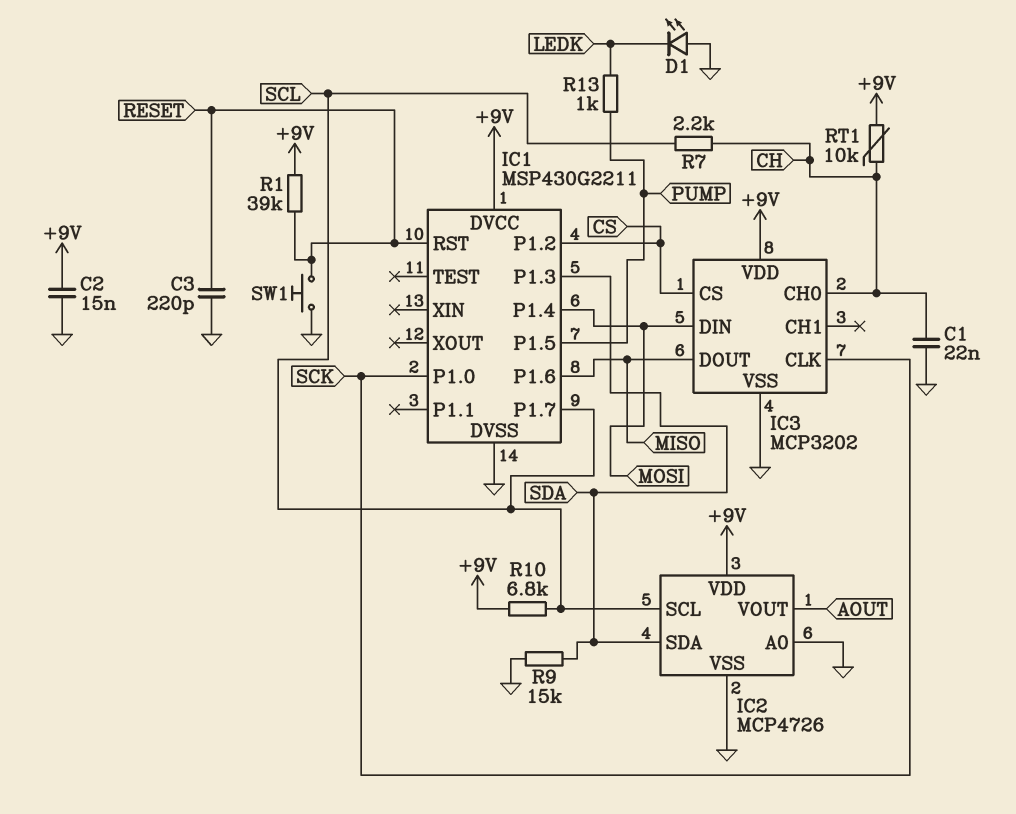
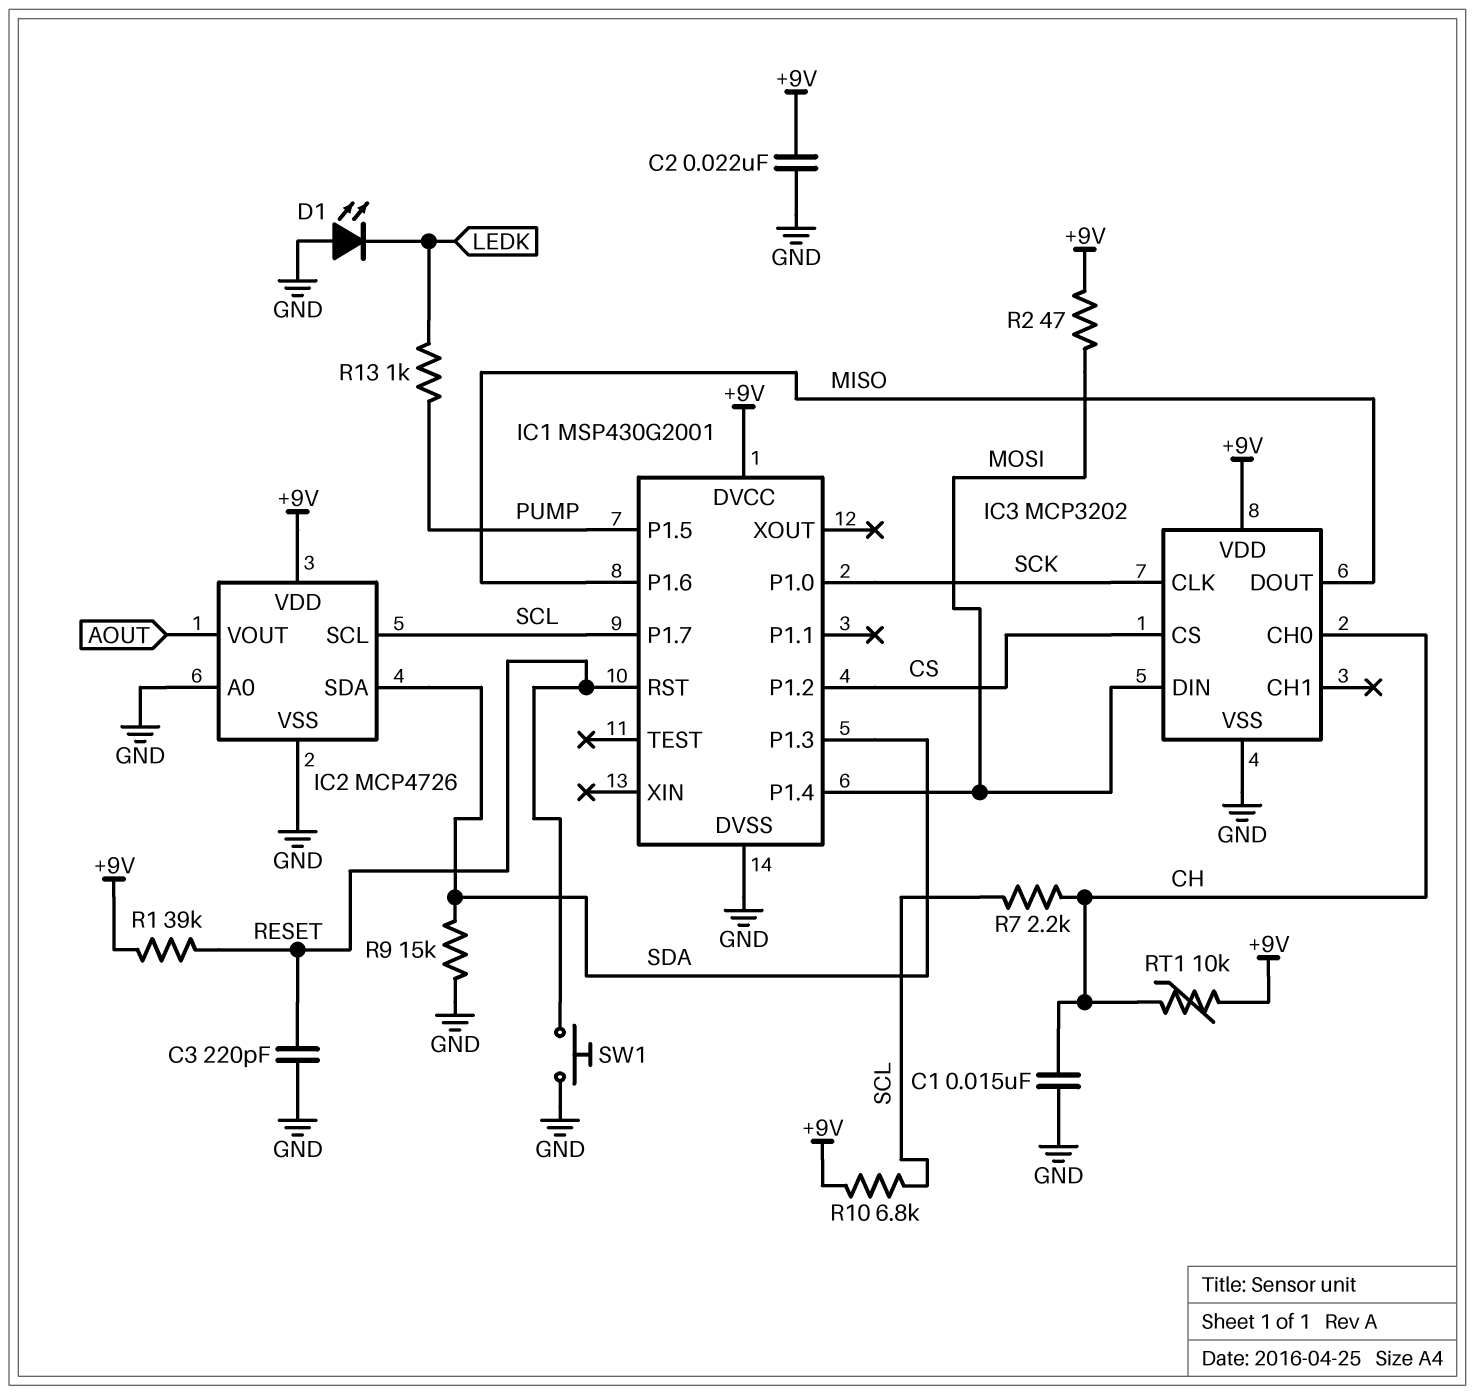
C1: 22nF (CH, GND) -> 15nF (CH, GND)
C2: 15nF (+9V, GND) -> 22nF (+9V, GND)
IC1: MSP430G2211 -> MSP430G2001
R2: none -> 47 (+9V, MOSI)

